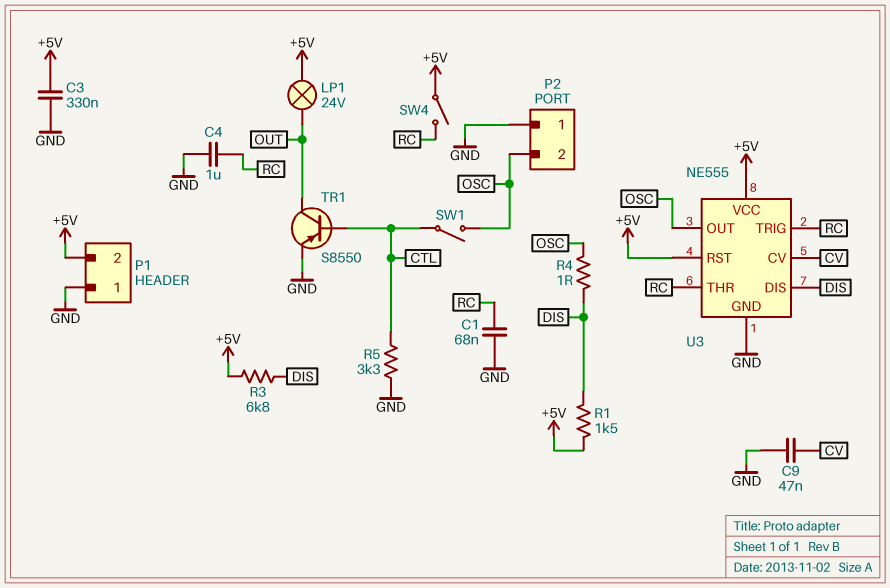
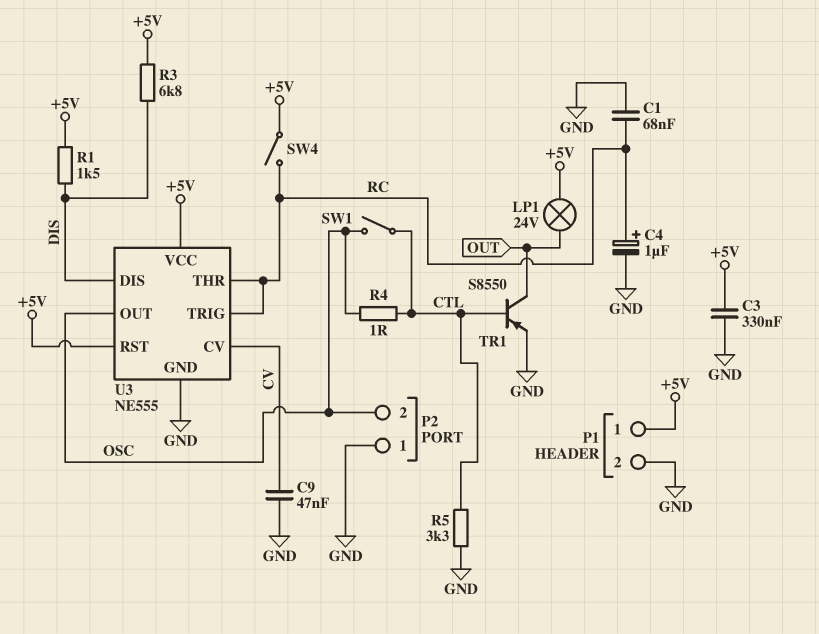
C4: 1uF (GND, RC) -> 1uF (plus RC, minus GND)
P1 pin 1: GND -> +5V
P1 pin 2: +5V -> GND
R4: 1 (DIS, OSC) -> 1 (CTL, OSC)

